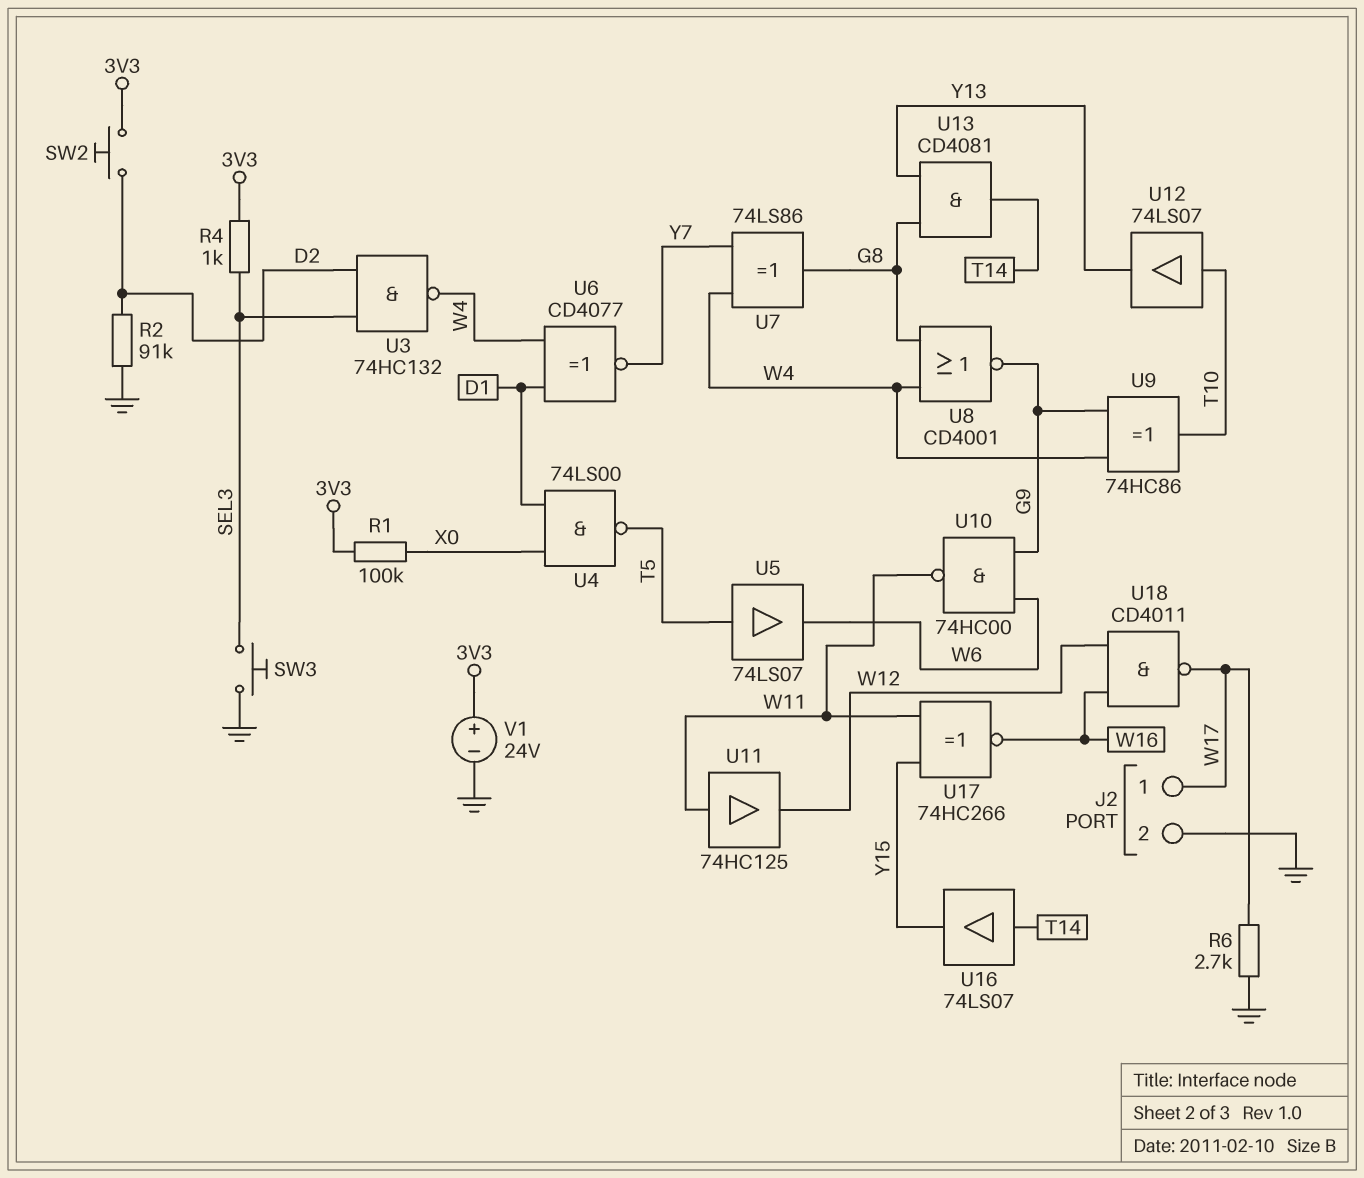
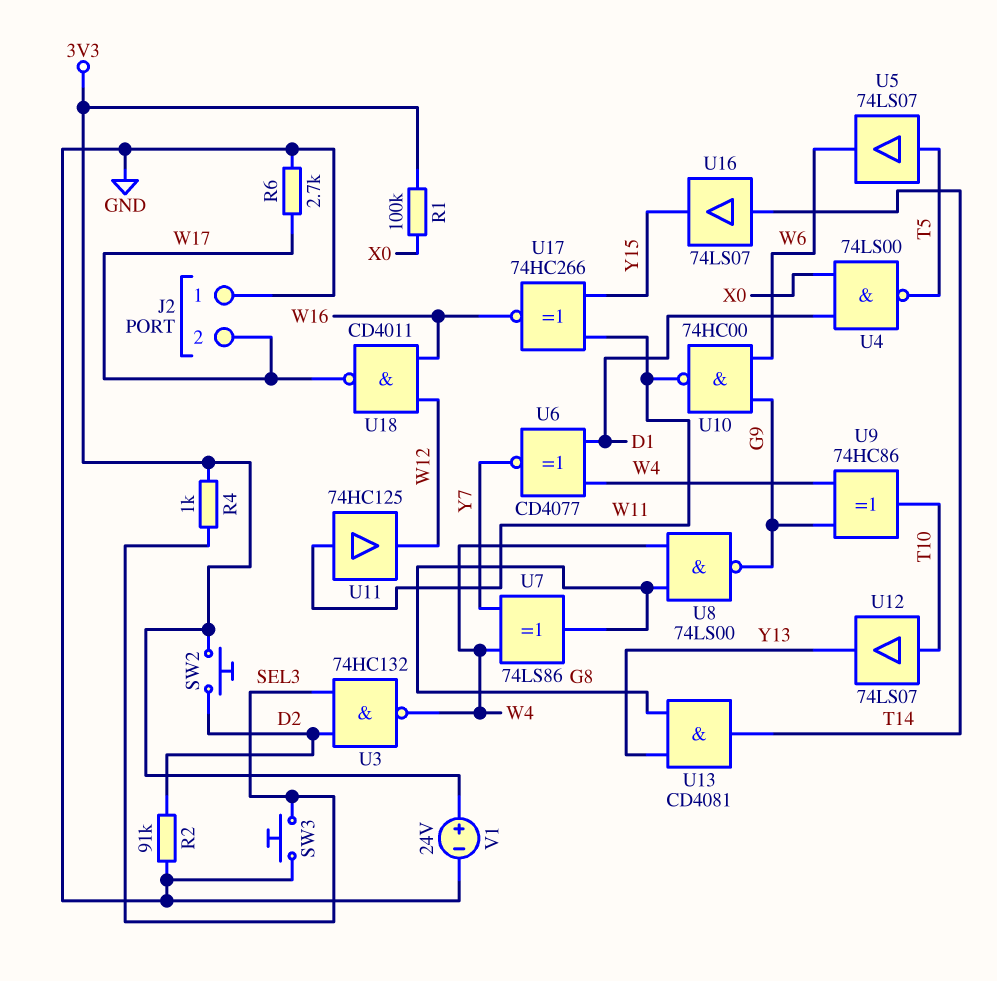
J2 pin 1: W17 -> GND
J2 pin 2: GND -> W17
U8: NOR CD4001 (in G8, in W4, out G9) -> NAND 74LS00 (in G8, in W4, out G9)

